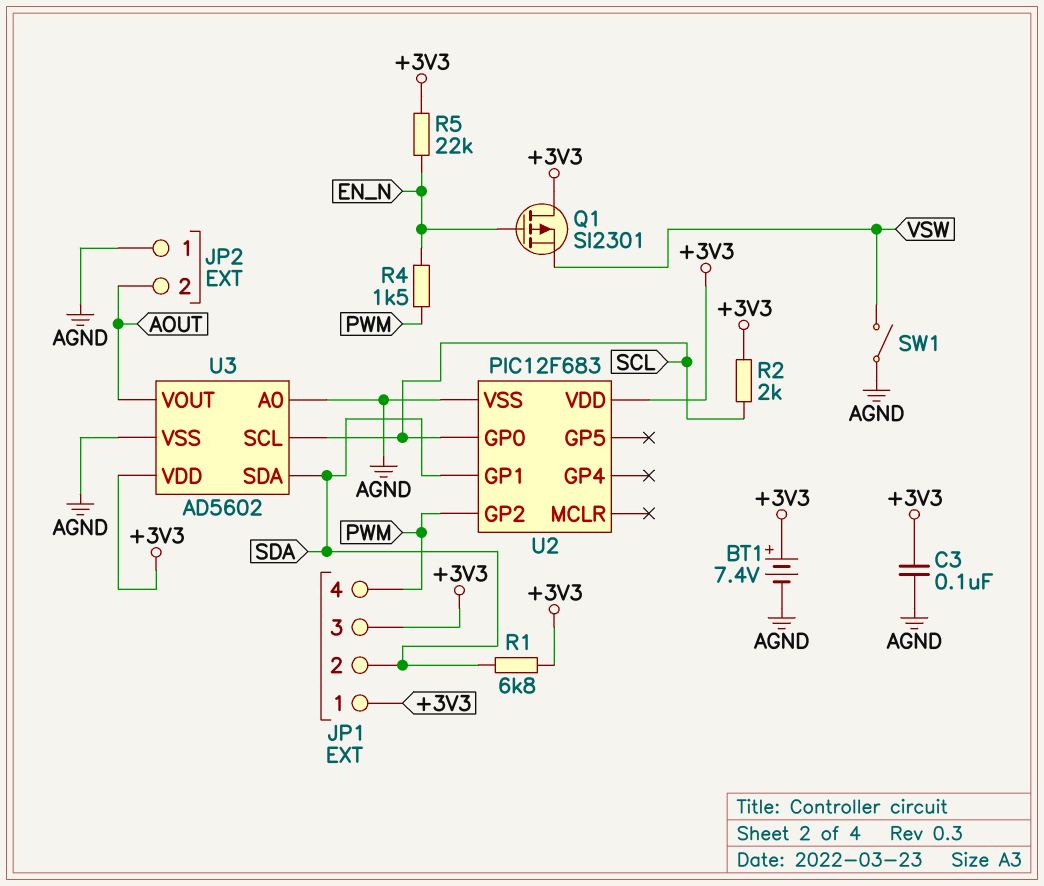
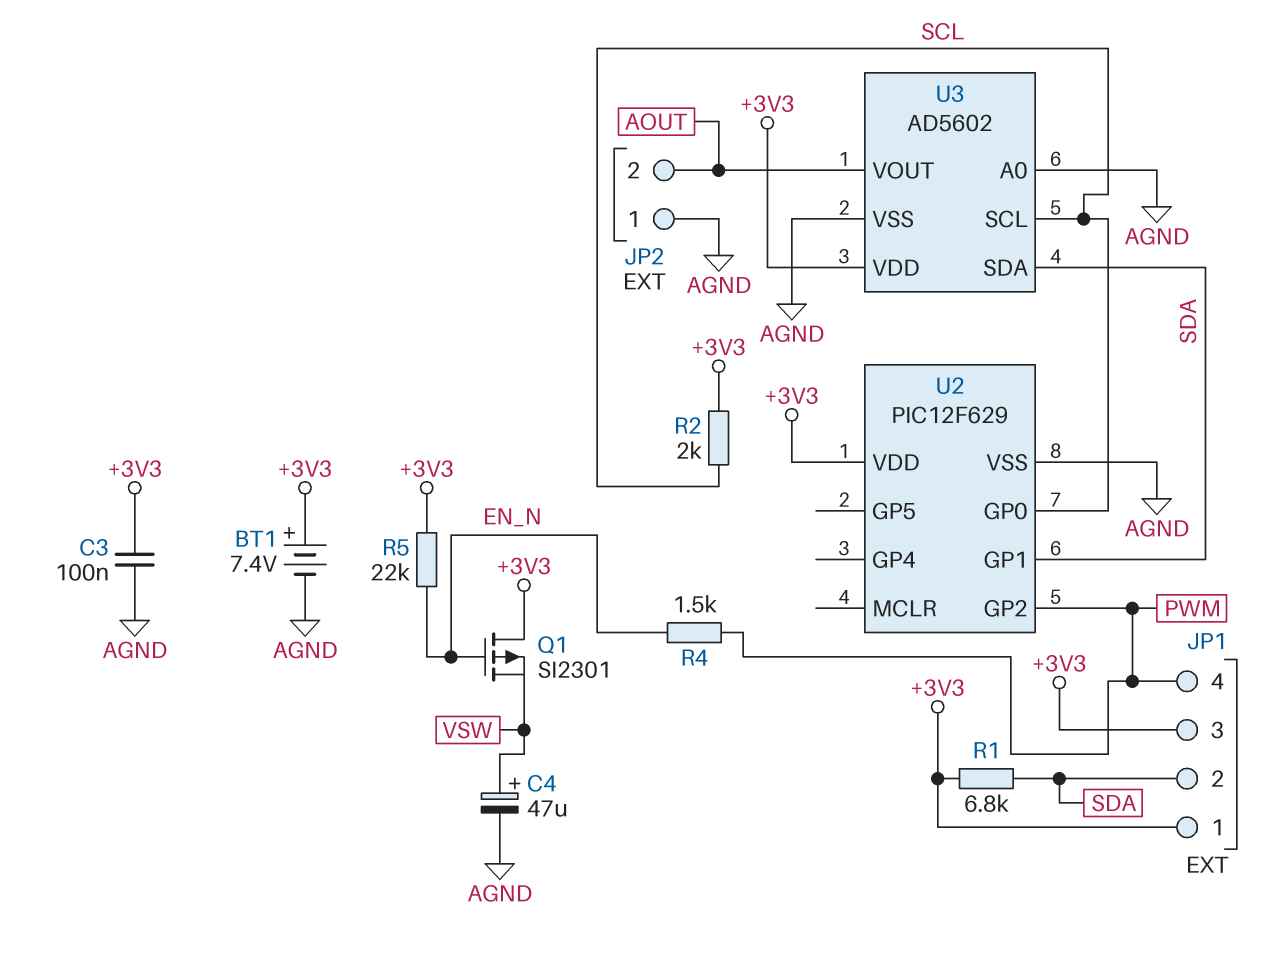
C4: none -> 47uF (plus VSW, minus AGND)
SW1: switch (AGND, VSW) -> none
U2: PIC12F683 -> PIC12F629

